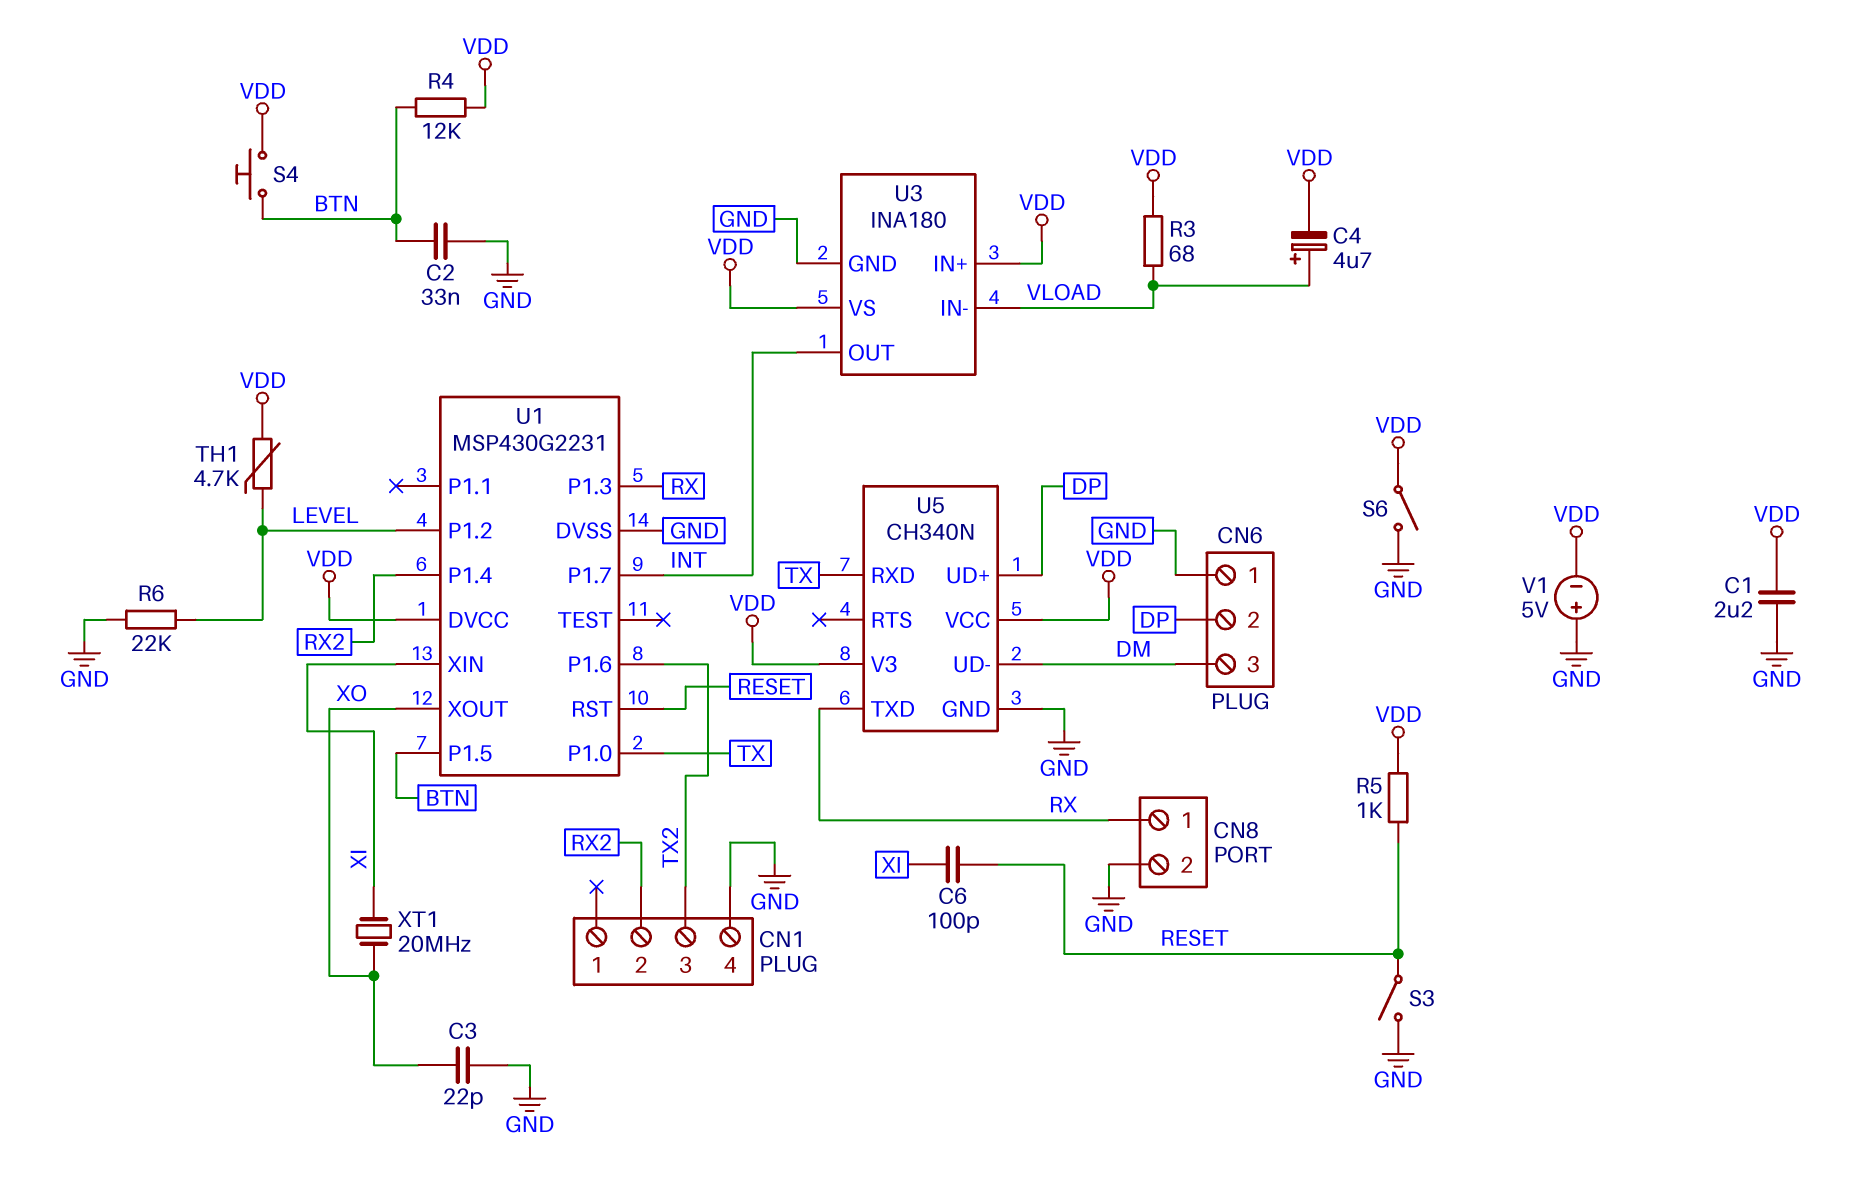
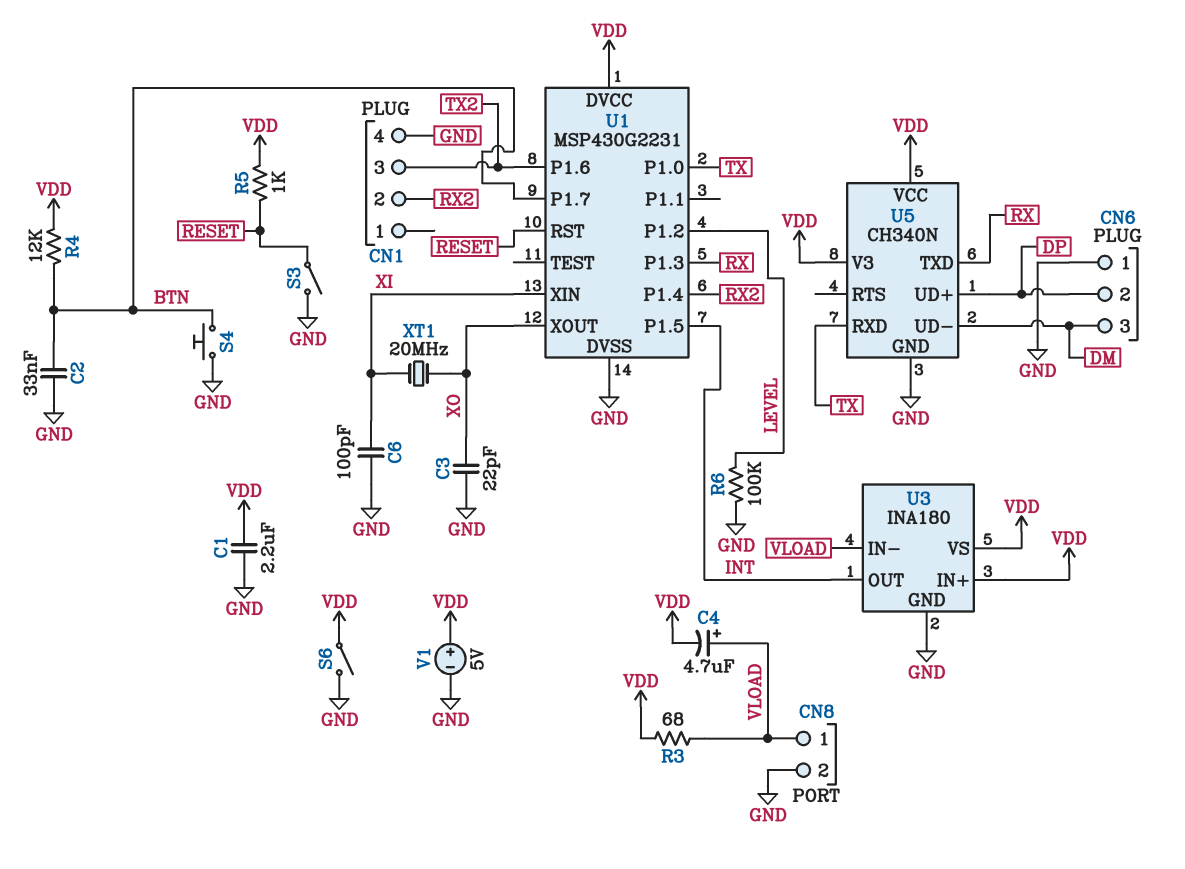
C6: 100pF (RESET, XI) -> 100pF (GND, XI)
CN8 pin 1: RX -> VLOAD
R6: 22k (GND, LEVEL) -> 100k (GND, LEVEL)
S4: button (BTN, VDD) -> button (BTN, GND)
TH1: 4.7k (LEVEL, VDD) -> none
U1 pin P1.5: BTN -> INT
U1 pin P1.7: INT -> BTN
V1: 5V (plus GND, minus VDD) -> 5V (plus VDD, minus GND)

